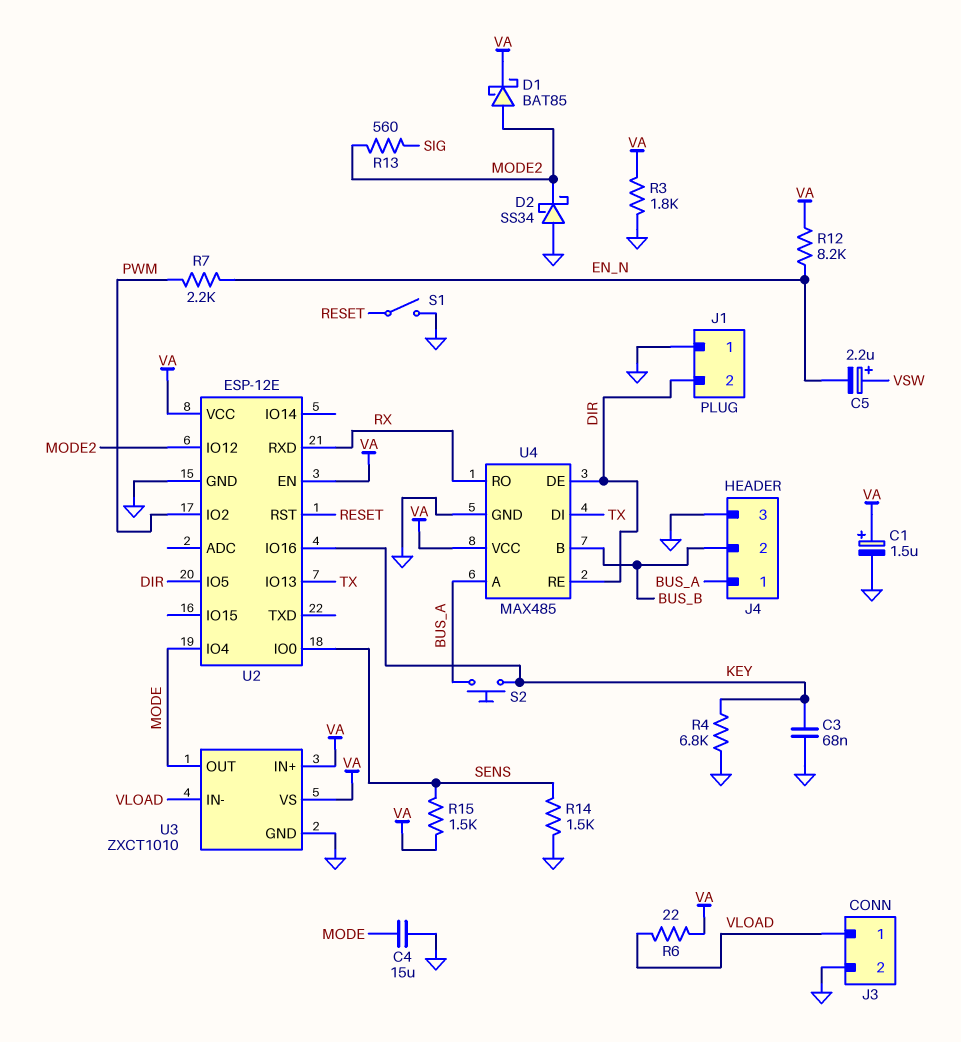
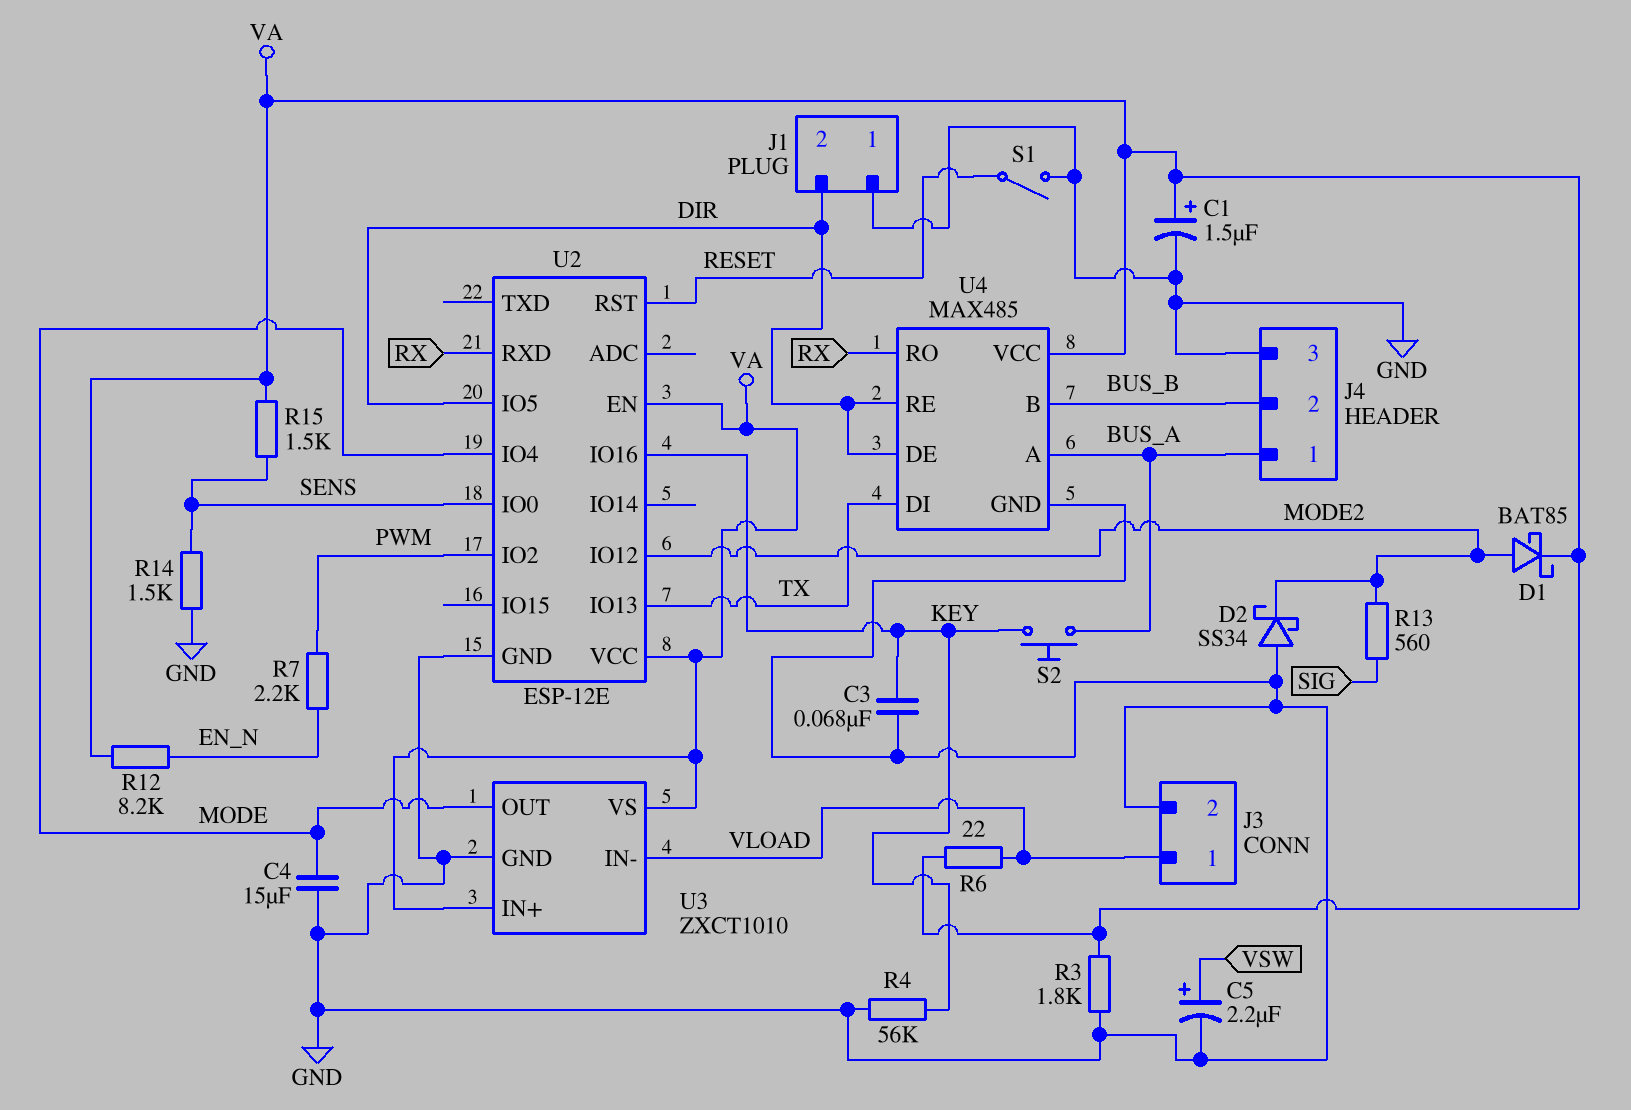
C5: 2.2uF (plus VSW, minus EN_N) -> 2.2uF (plus VSW, minus GND)
R4: 6.8k (GND, KEY) -> 56k (GND, KEY)

